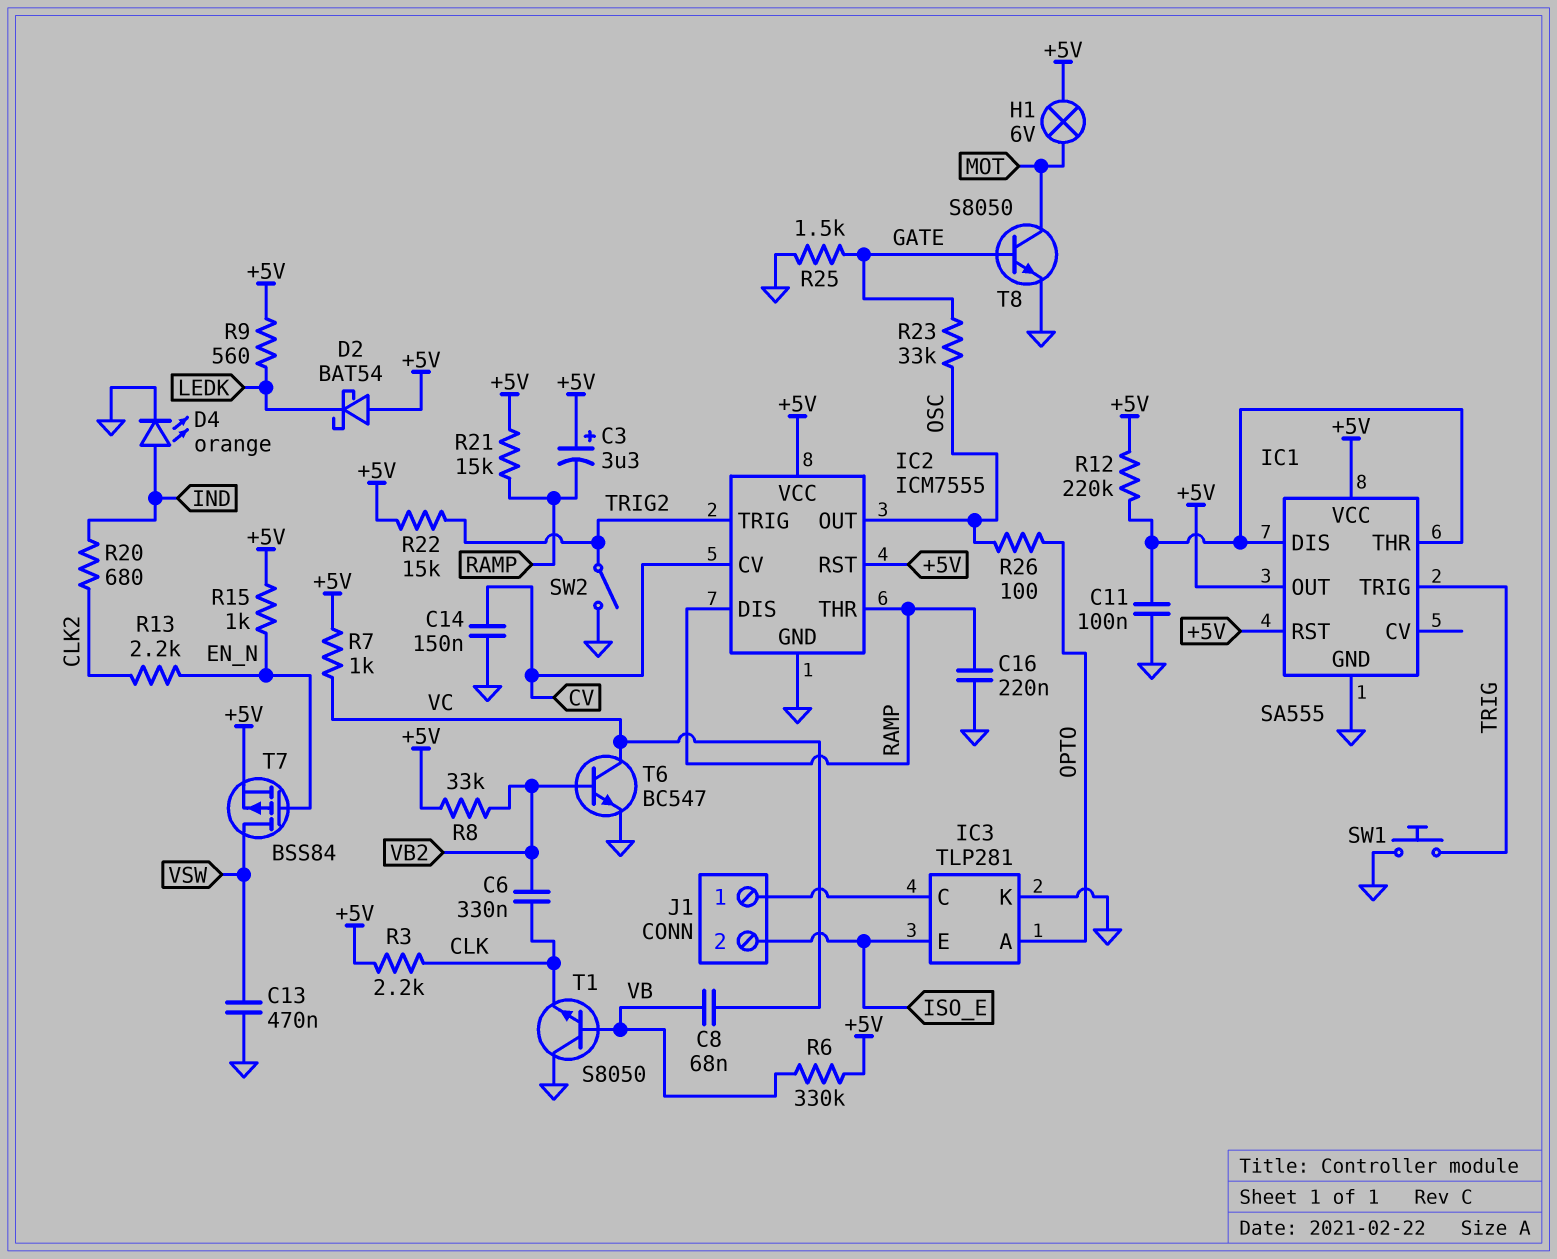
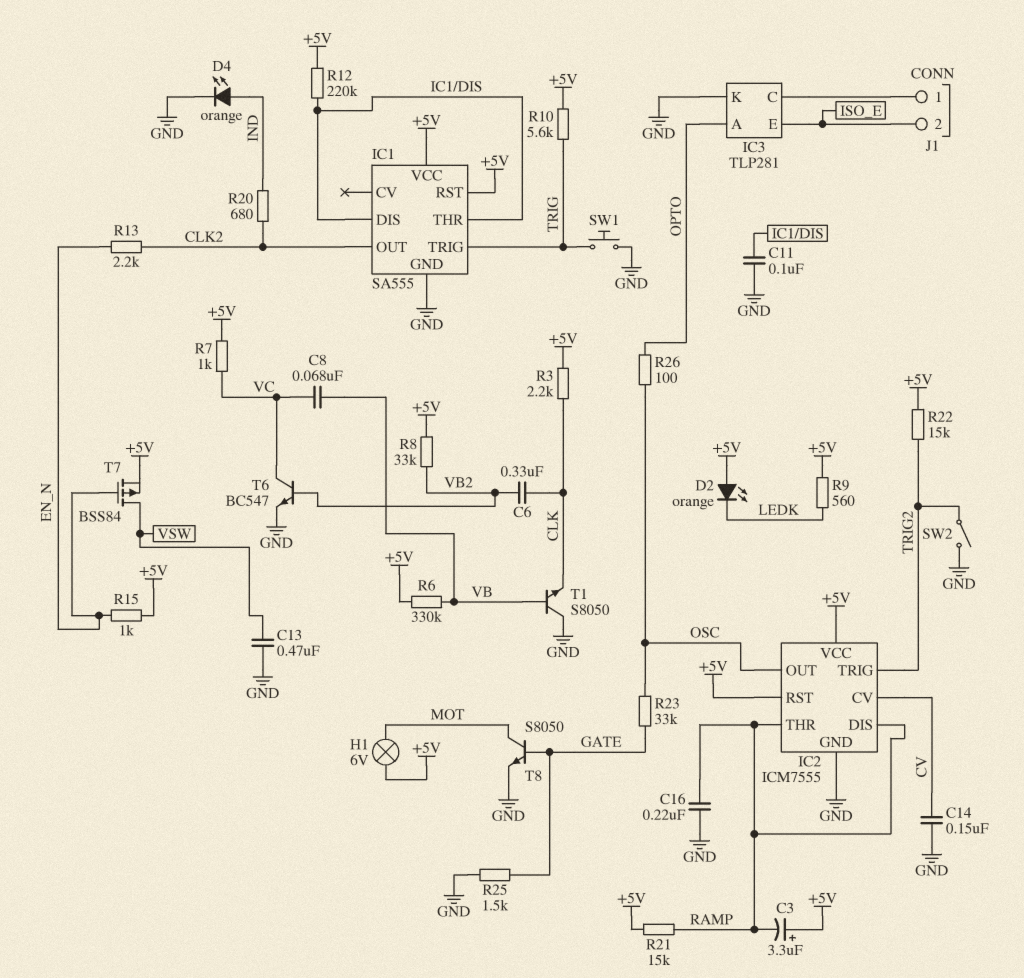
D2: schottky BAT54 (A +5V, K LEDK) -> LED orange (A +5V, K LEDK)
IC1 pin OUT: +5V -> CLK2
R10: none -> 5.6k (+5V, TRIG)

